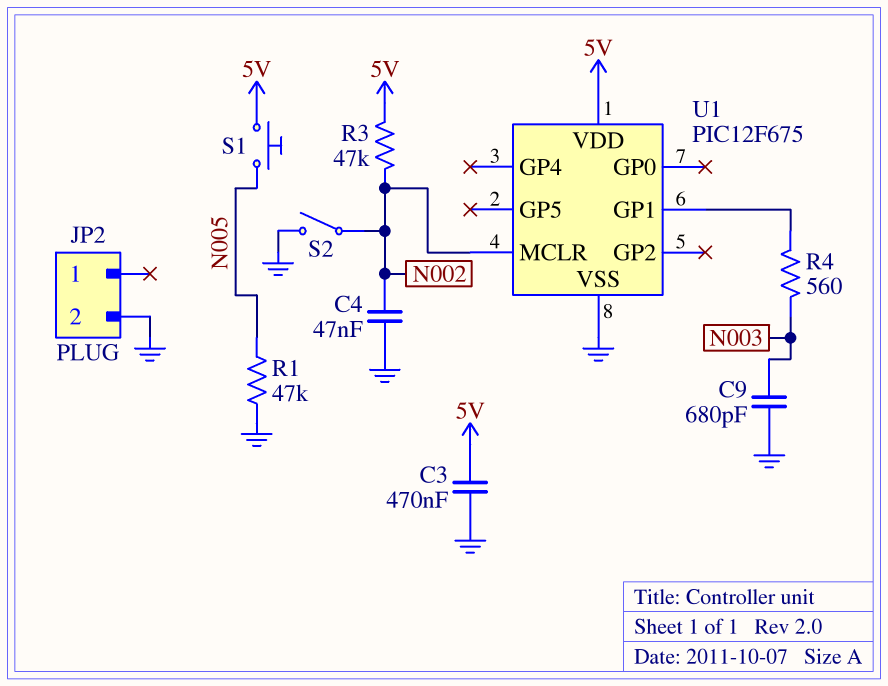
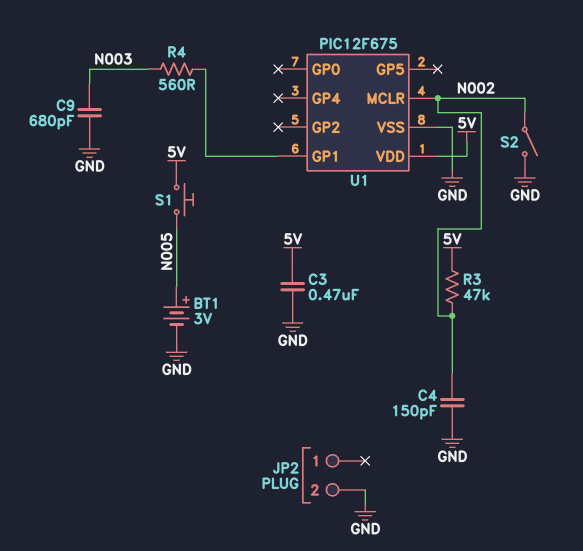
BT1: none -> 3V (plus N005, minus GND)
C4: 47nF (GND, N002) -> 150pF (GND, N002)
R1: 47k (GND, N005) -> none

